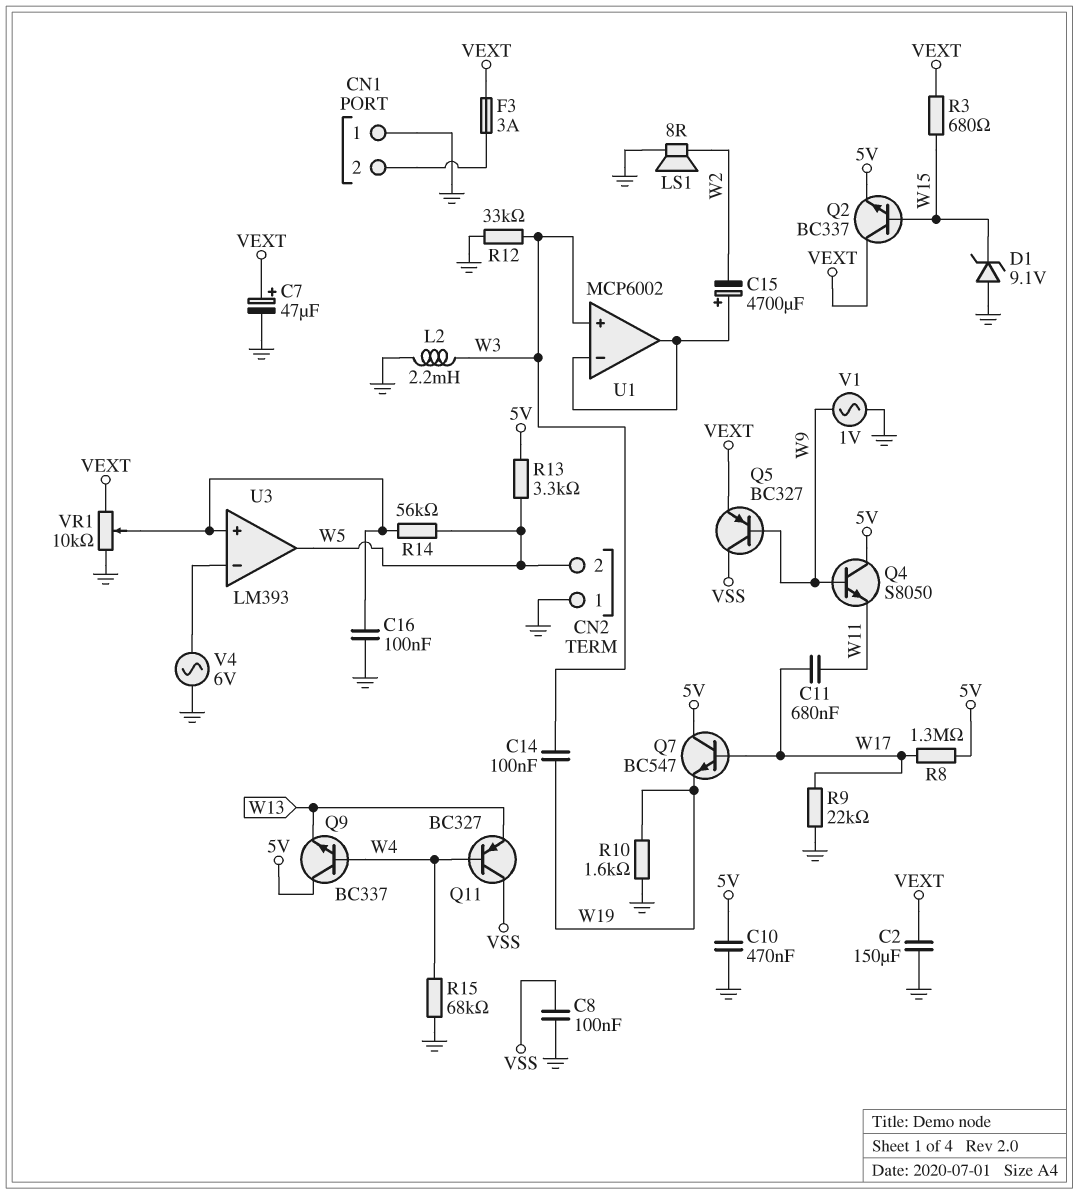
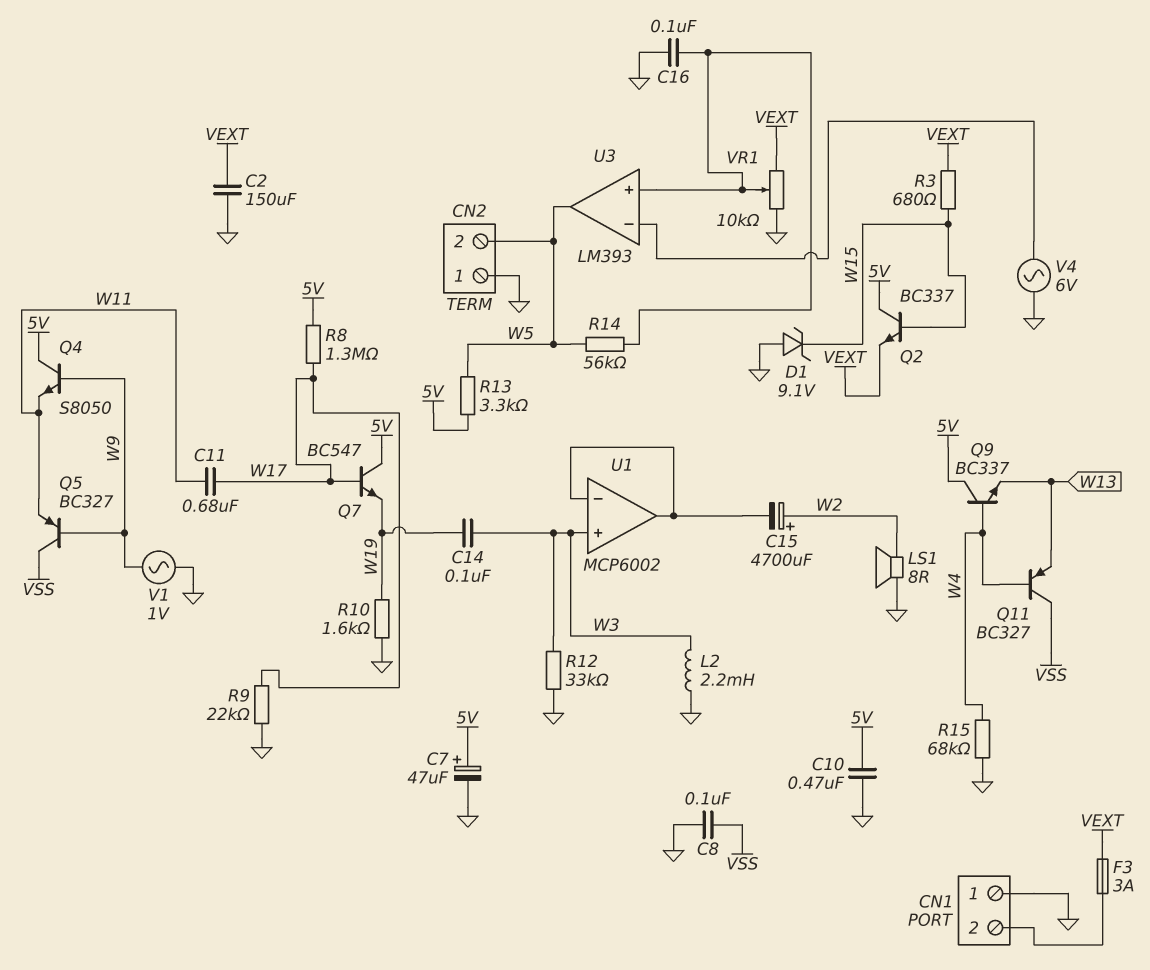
C7: 47uF (plus VEXT, minus GND) -> 47uF (plus 5V, minus GND)
C15: 4700uF (plus U1/in-, minus W2) -> 4700uF (plus W2, minus U1/in-)
Q2: NPN BC337 (B W15, C VEXT, E 5V) -> NPN BC337 (B W15, C 5V, E VEXT)
Q5: PNP BC327 (B W9, C VSS, E VEXT) -> PNP BC327 (B W9, C VSS, E W11)

